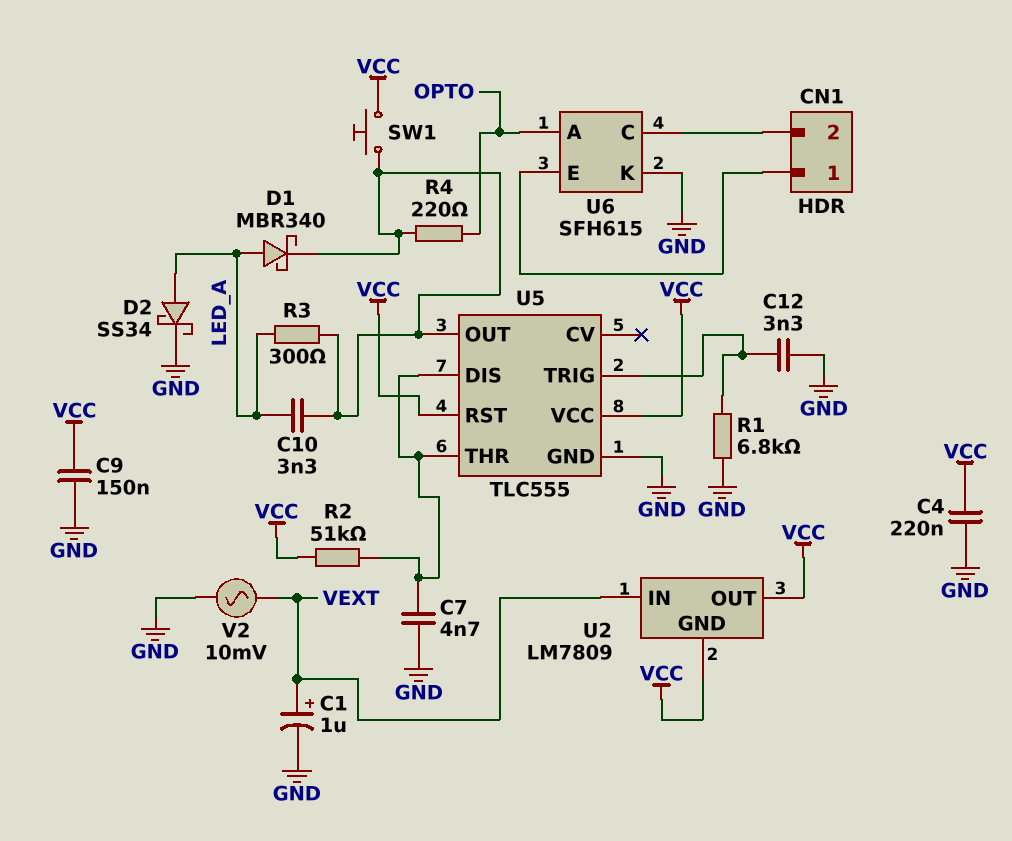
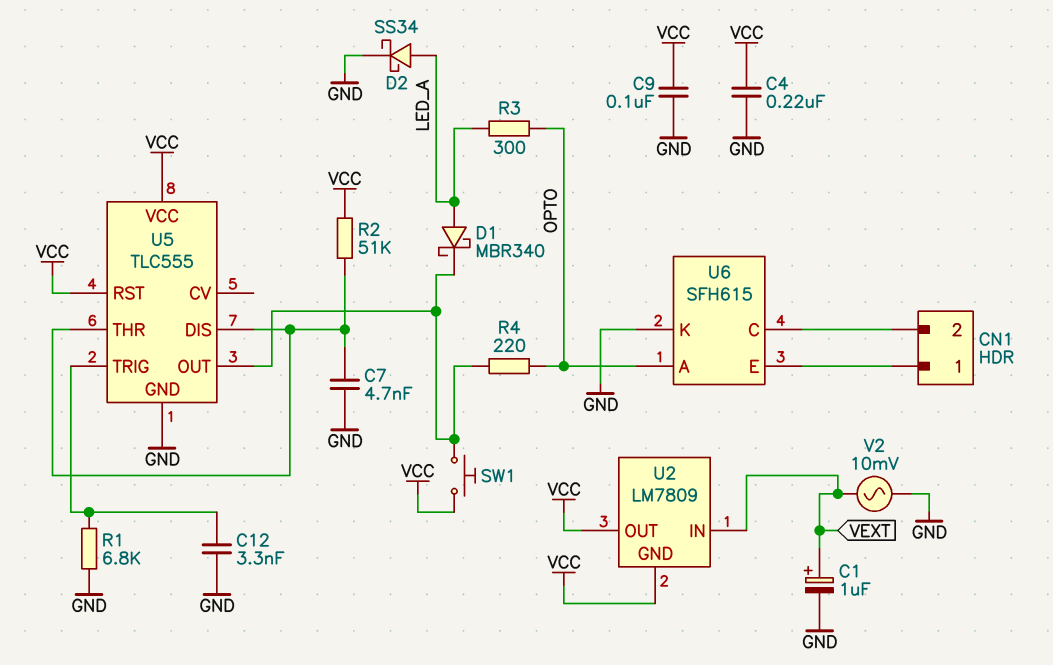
C9: 150nF (GND, VCC) -> 100nF (GND, VCC)
C10: 3.3nF (LED_A, U5/OUT) -> none
R3: 300 (LED_A, U5/OUT) -> 300 (LED_A, OPTO)

